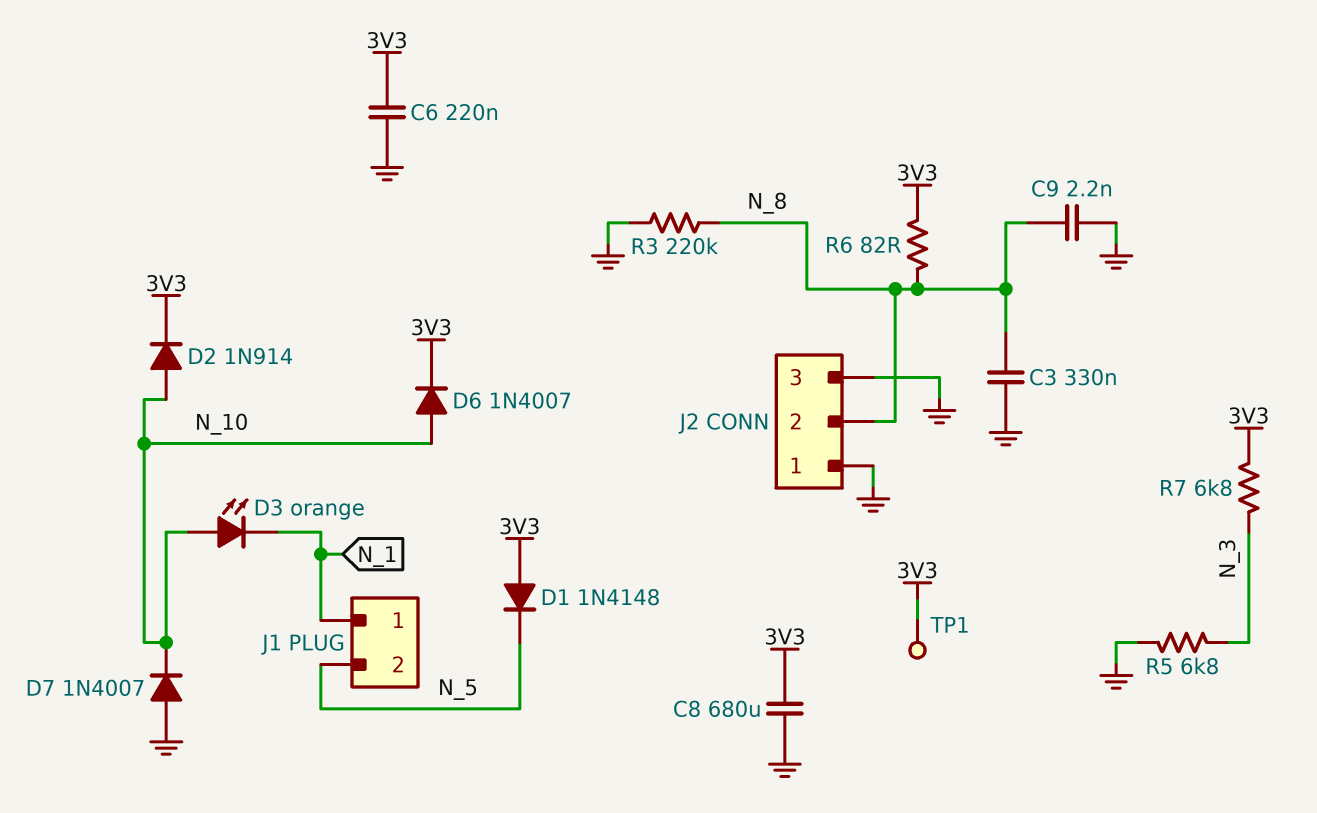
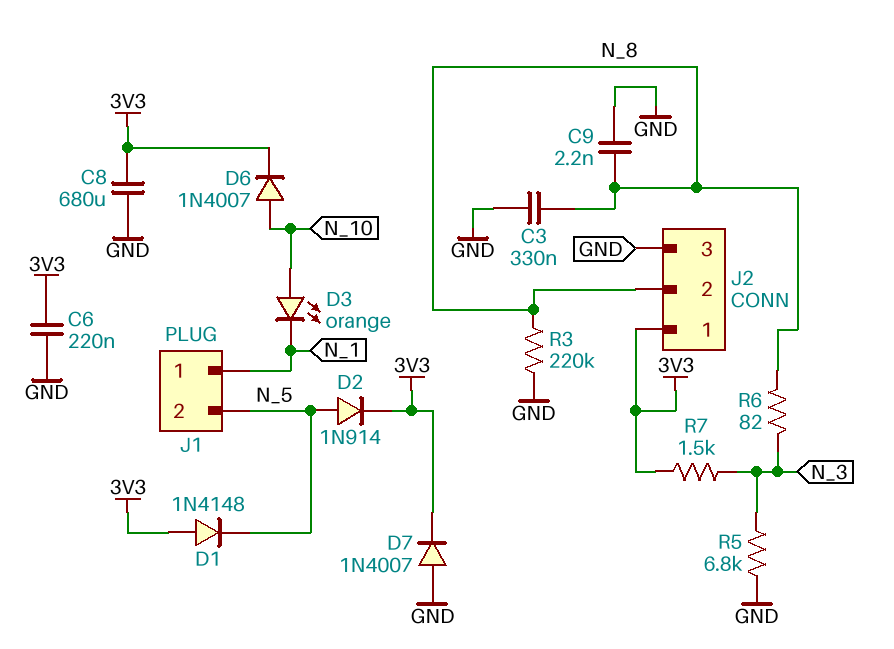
D2: diode 1N914 (A N_10, K 3V3) -> diode 1N914 (A N_5, K 3V3)
D7: diode 1N4007 (A GND, K N_10) -> diode 1N4007 (A GND, K 3V3)
J2 pin 1: GND -> 3V3
R6: 82 (3V3, N_8) -> 82 (N_3, N_8)
R7: 6.8k (3V3, N_3) -> 1.5k (3V3, N_3)
TP1: test point (3V3) -> none

